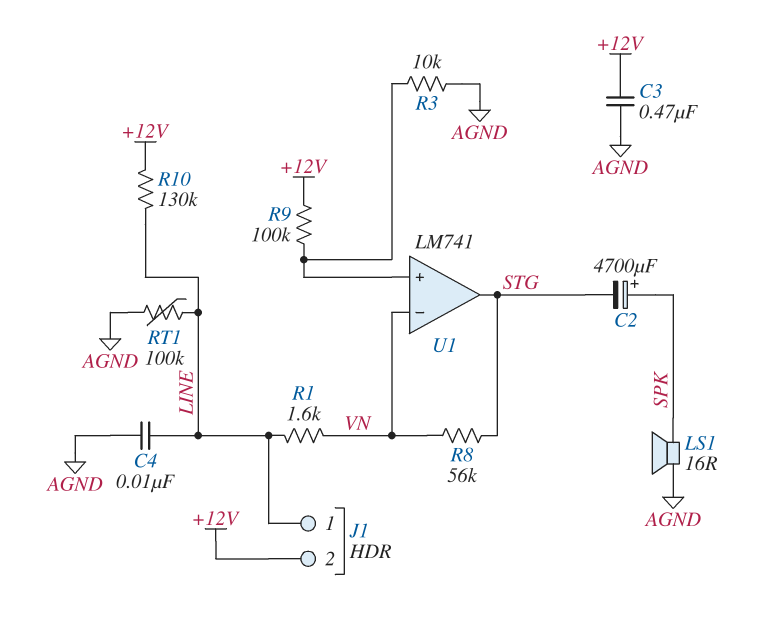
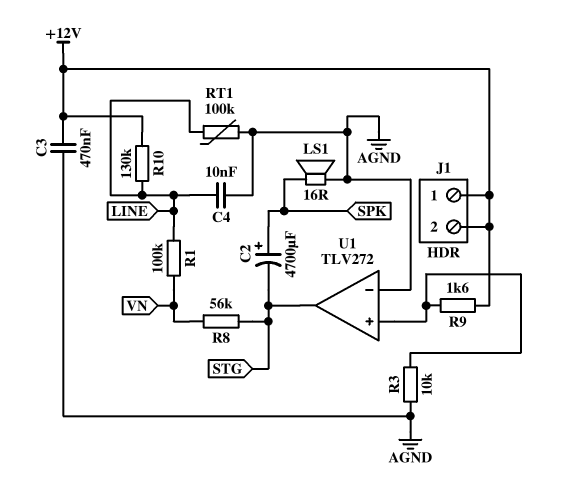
J1 pin 1: LINE -> +12V
R1: 1.6k (LINE, VN) -> 100k (LINE, VN)
R9: 100k (+12V, U1/in+) -> 1.6k (+12V, U1/in+)
U1: LM741 -> TLV272
U1 pin in-: VN -> AGND

